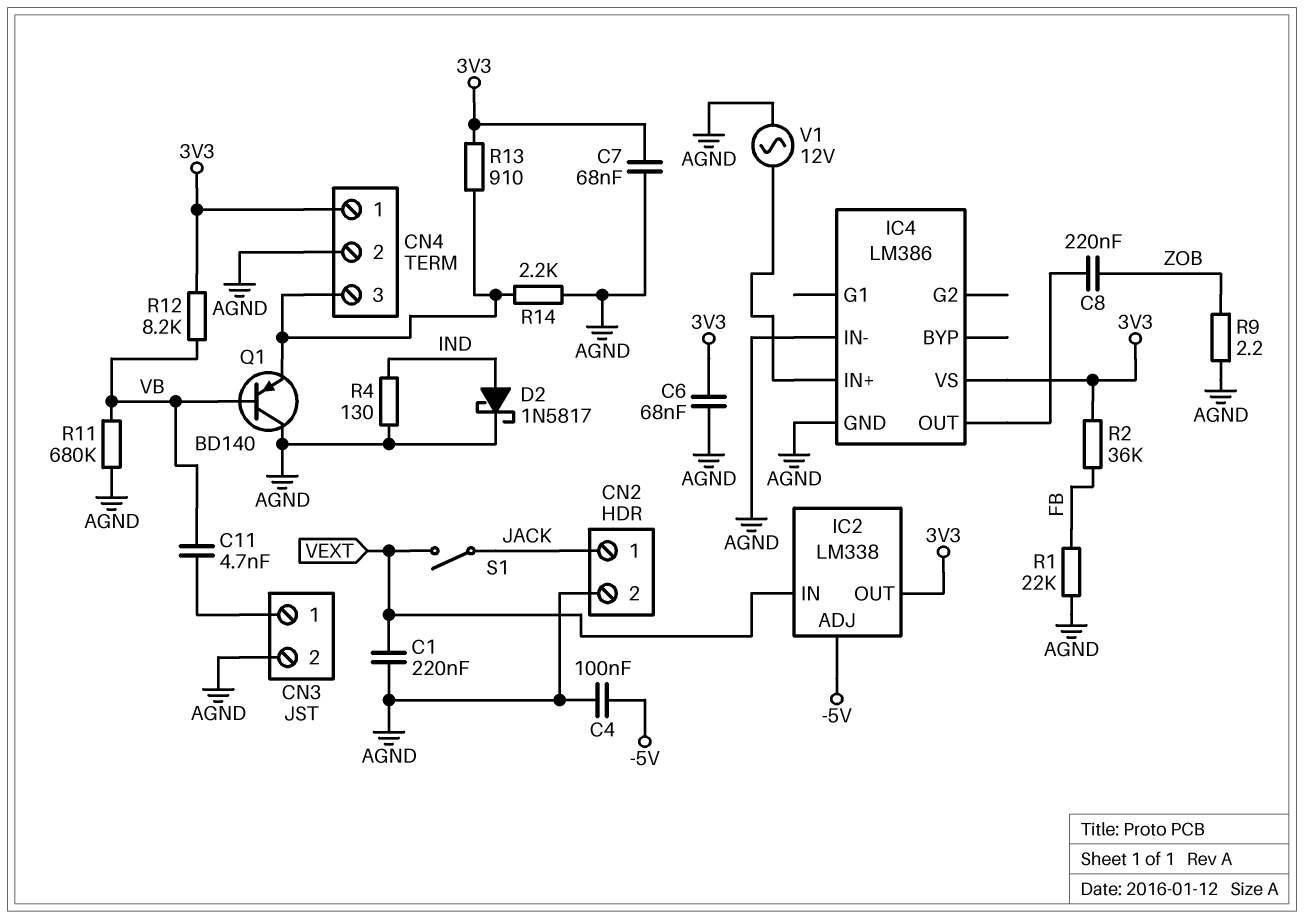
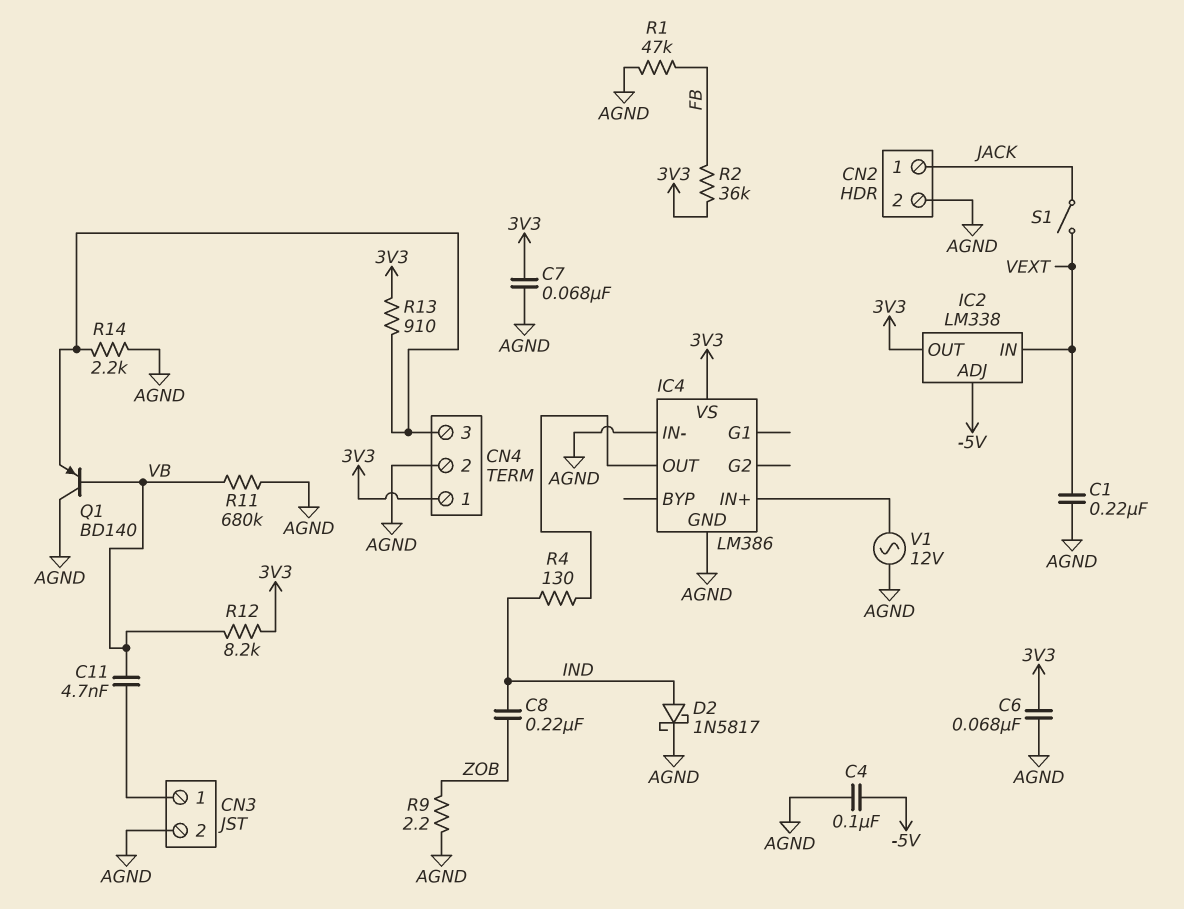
C8: 220nF (IC4/OUT, ZOB) -> 220nF (IND, ZOB)
R1: 22k (AGND, FB) -> 47k (AGND, FB)
R4: 130 (AGND, IND) -> 130 (IC4/OUT, IND)

